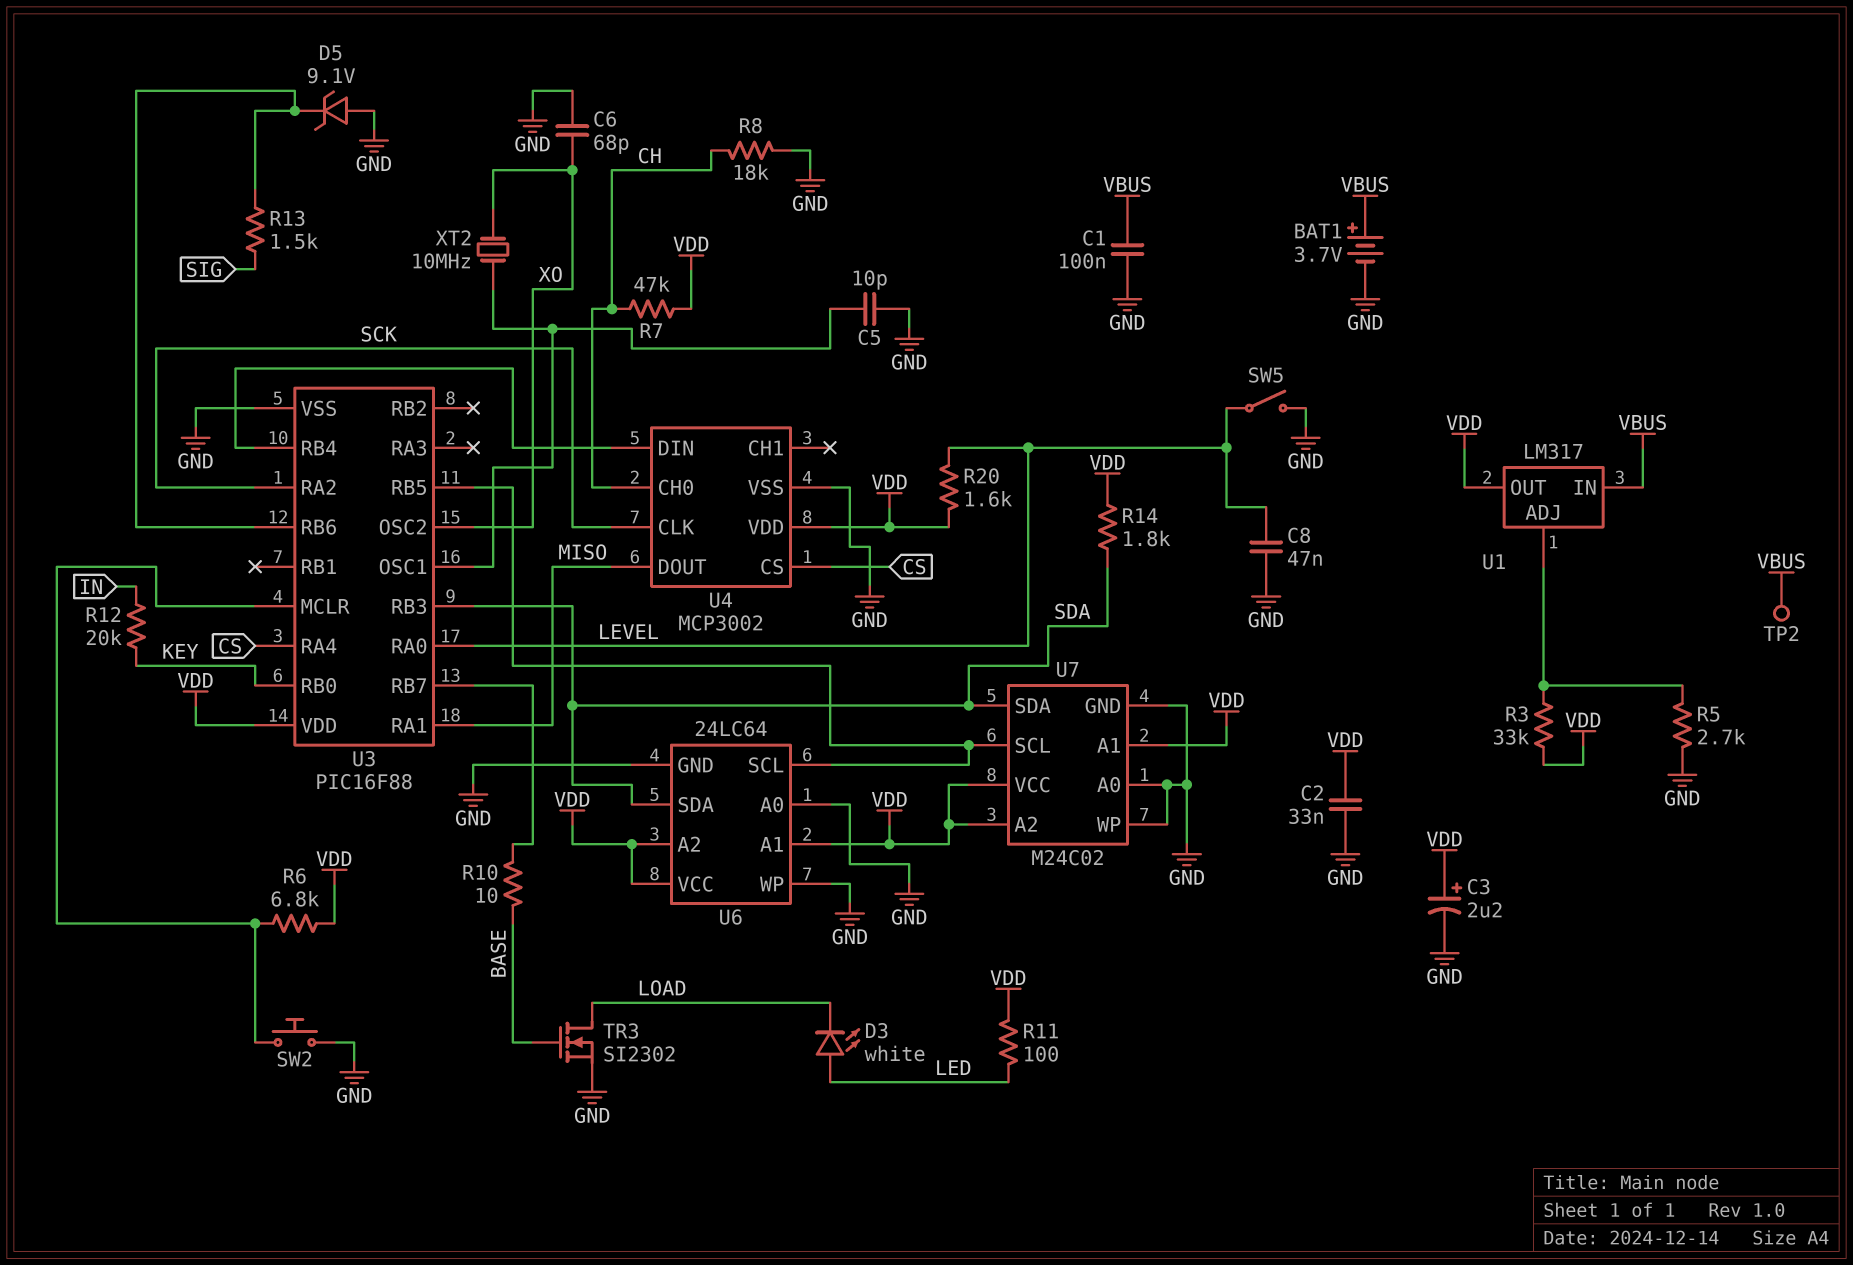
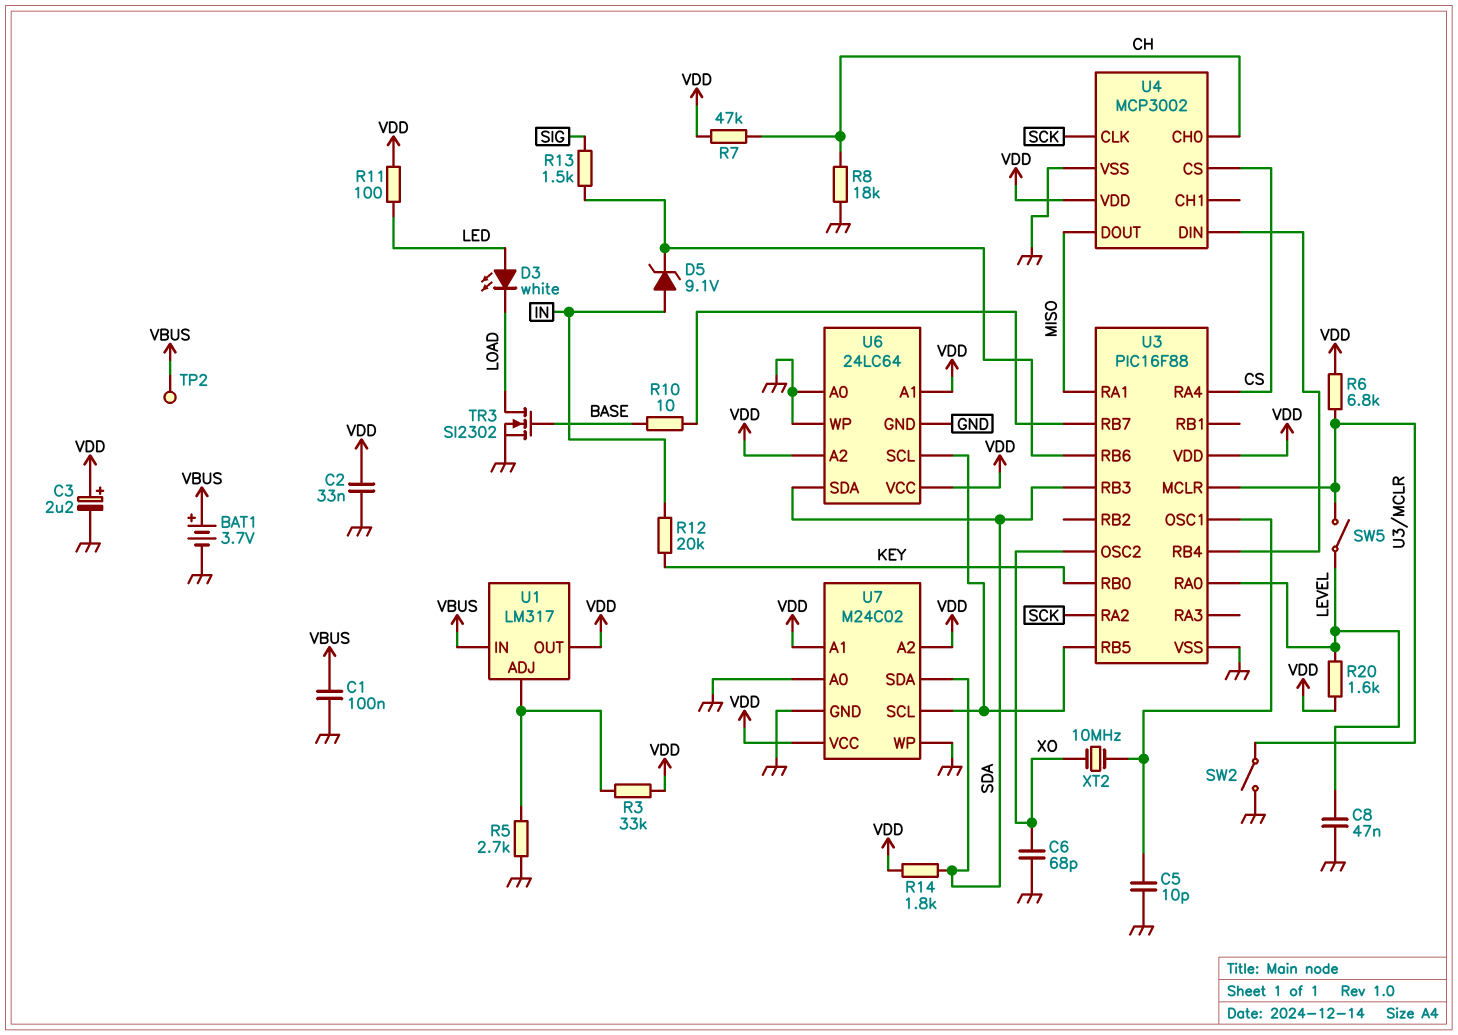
D5: zener 9.1V (A GND, K U3/RB6) -> zener 9.1V (A IN, K U3/RB6)
SW2: button (GND, U3/MCLR) -> switch (GND, U3/MCLR)
SW5: switch (GND, LEVEL) -> switch (LEVEL, U3/MCLR)

